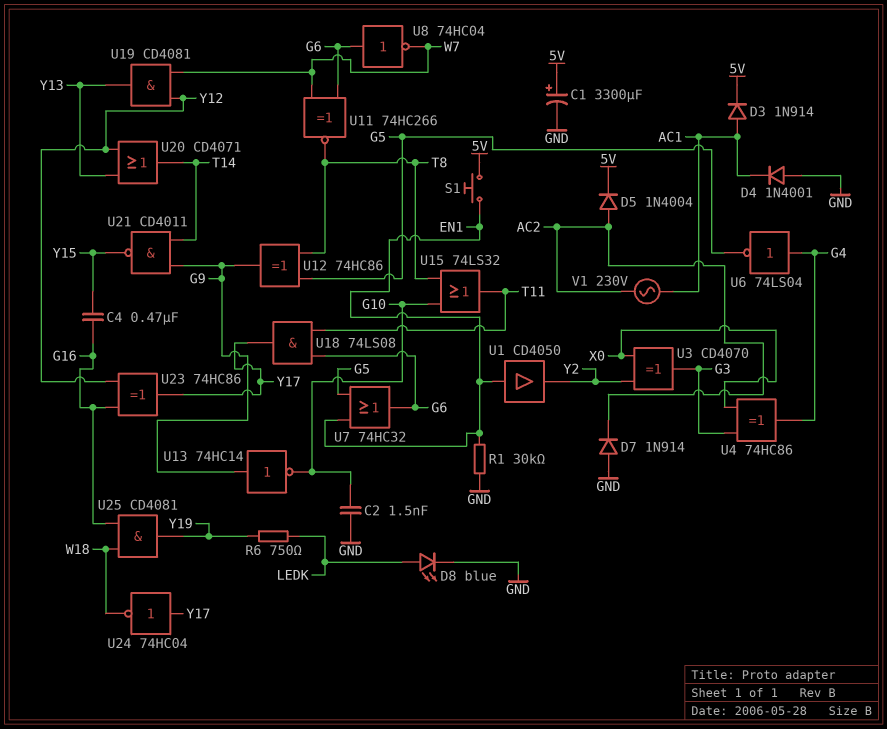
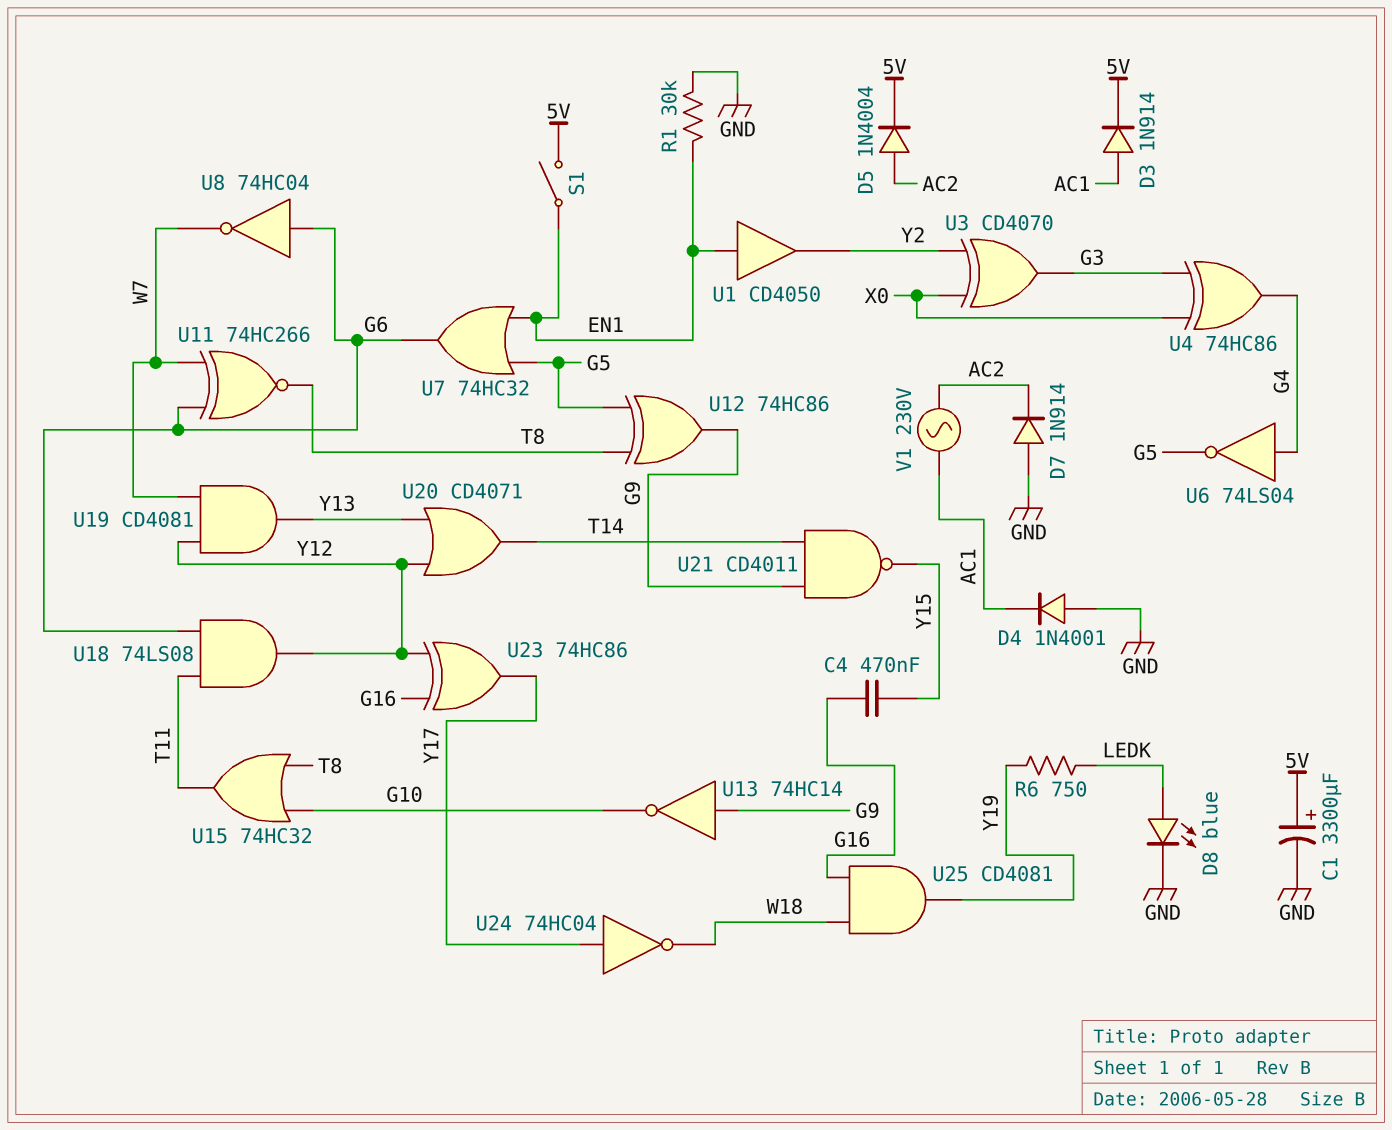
C2: 1.5nF (G10, GND) -> none
S1: button (5V, EN1) -> switch (5V, EN1)
U15: OR 74LS32 (in G10, in T8, out T11) -> OR 74HC32 (in G10, in T8, out T11)
U18: AND 74LS08 (in G6, in T11, out Y17) -> AND 74LS08 (in G6, in T11, out Y12)

